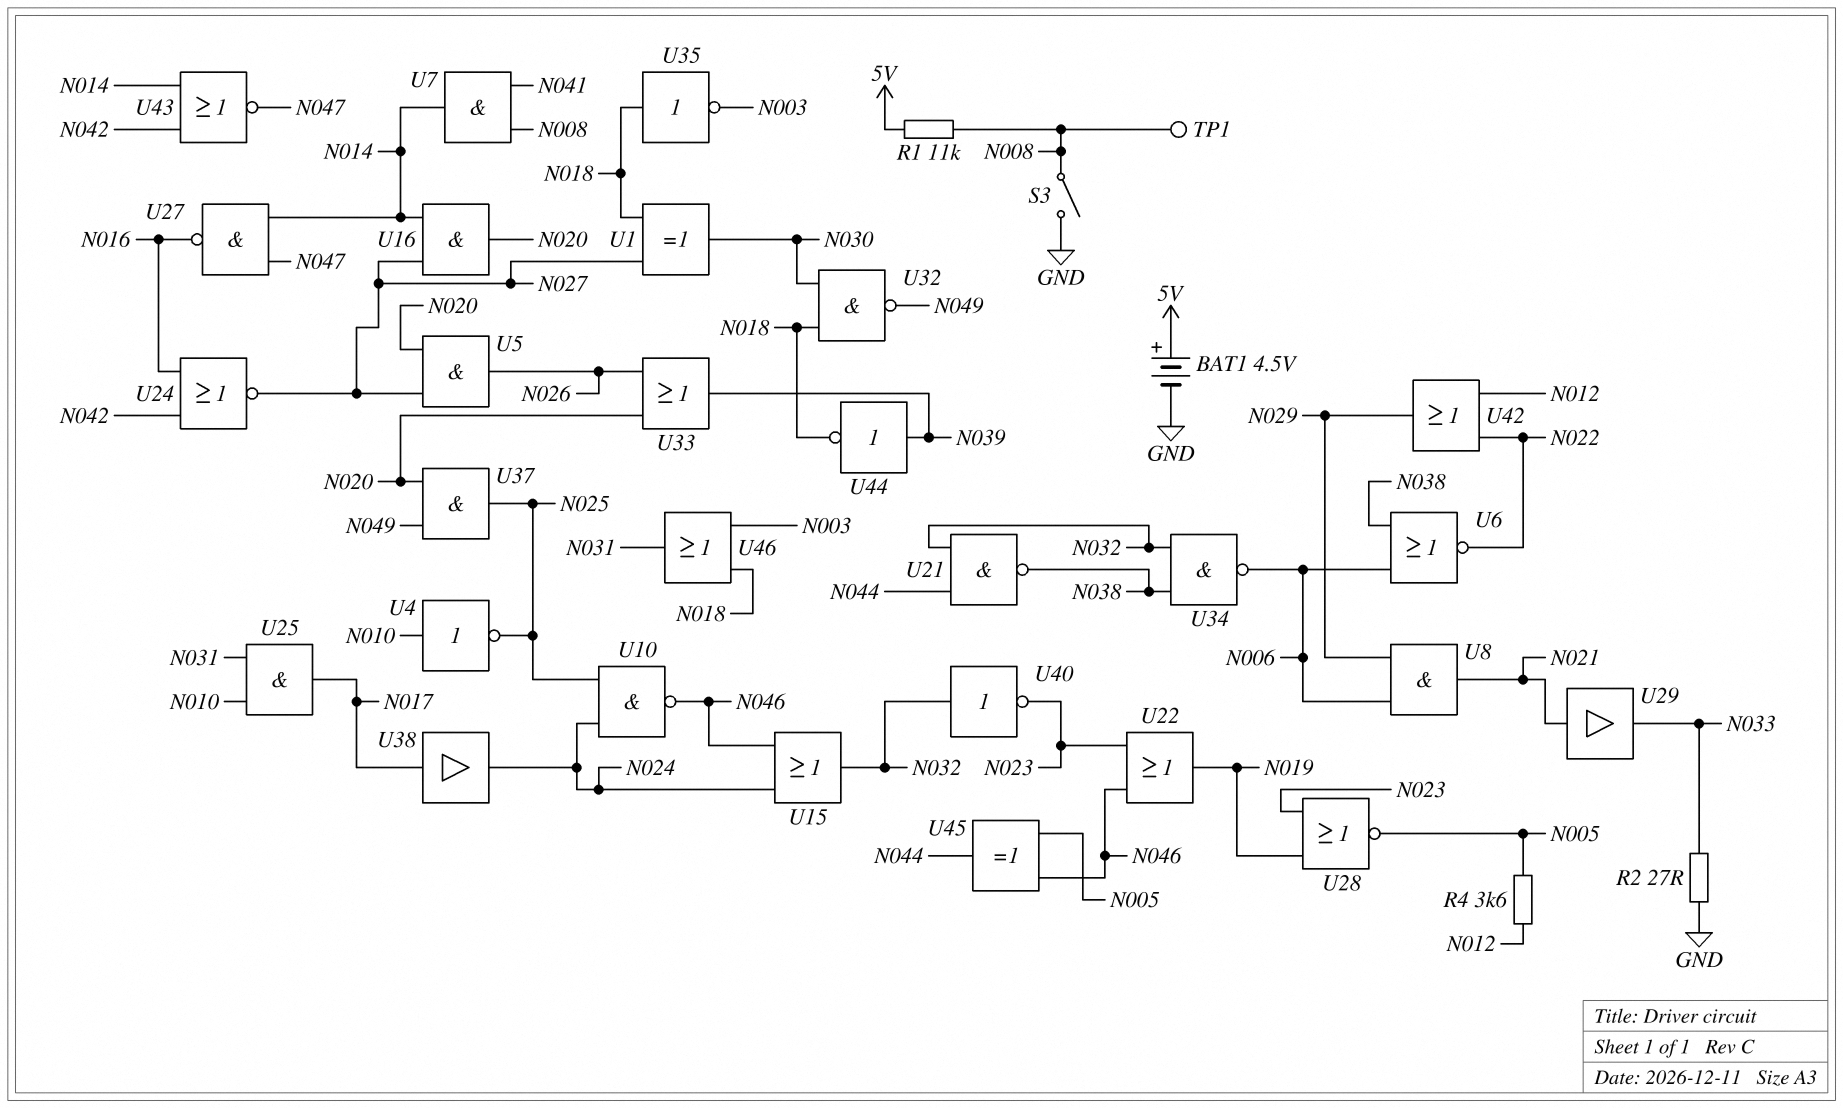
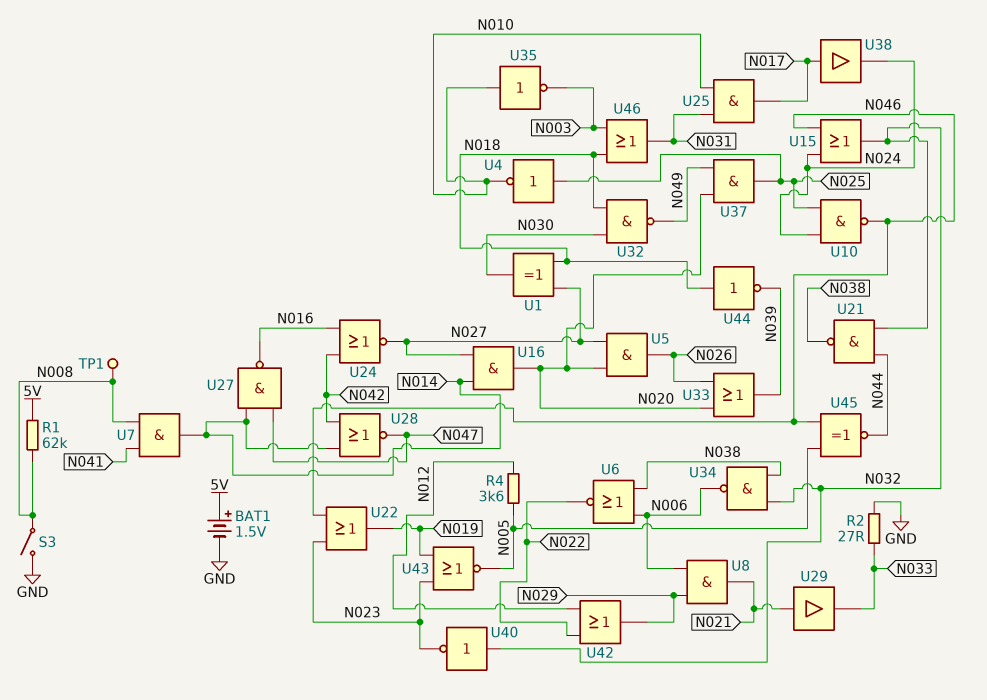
BAT1: 4.5V (plus 5V, minus GND) -> 1.5V (plus 5V, minus GND)
R1: 11k (5V, N008) -> 62k (5V, N008)
U4: NOT (in N010, out N025) -> NOT (in N025, out N010)
U28: NOR (in N019, in N023, out N005) -> NOR (in N014, in N042, out N047)
U35: NOT (in N018, out N003) -> NOT (in N010, out N003)
U43: NOR (in N014, in N042, out N047) -> NOR (in N019, in N023, out N005)
U44: NOT (in N039, out N018) -> NOT (in N018, out N039)
U45: XOR (in N005, in N046, out N044) -> XNOR (in N005, in N046, out N044)

